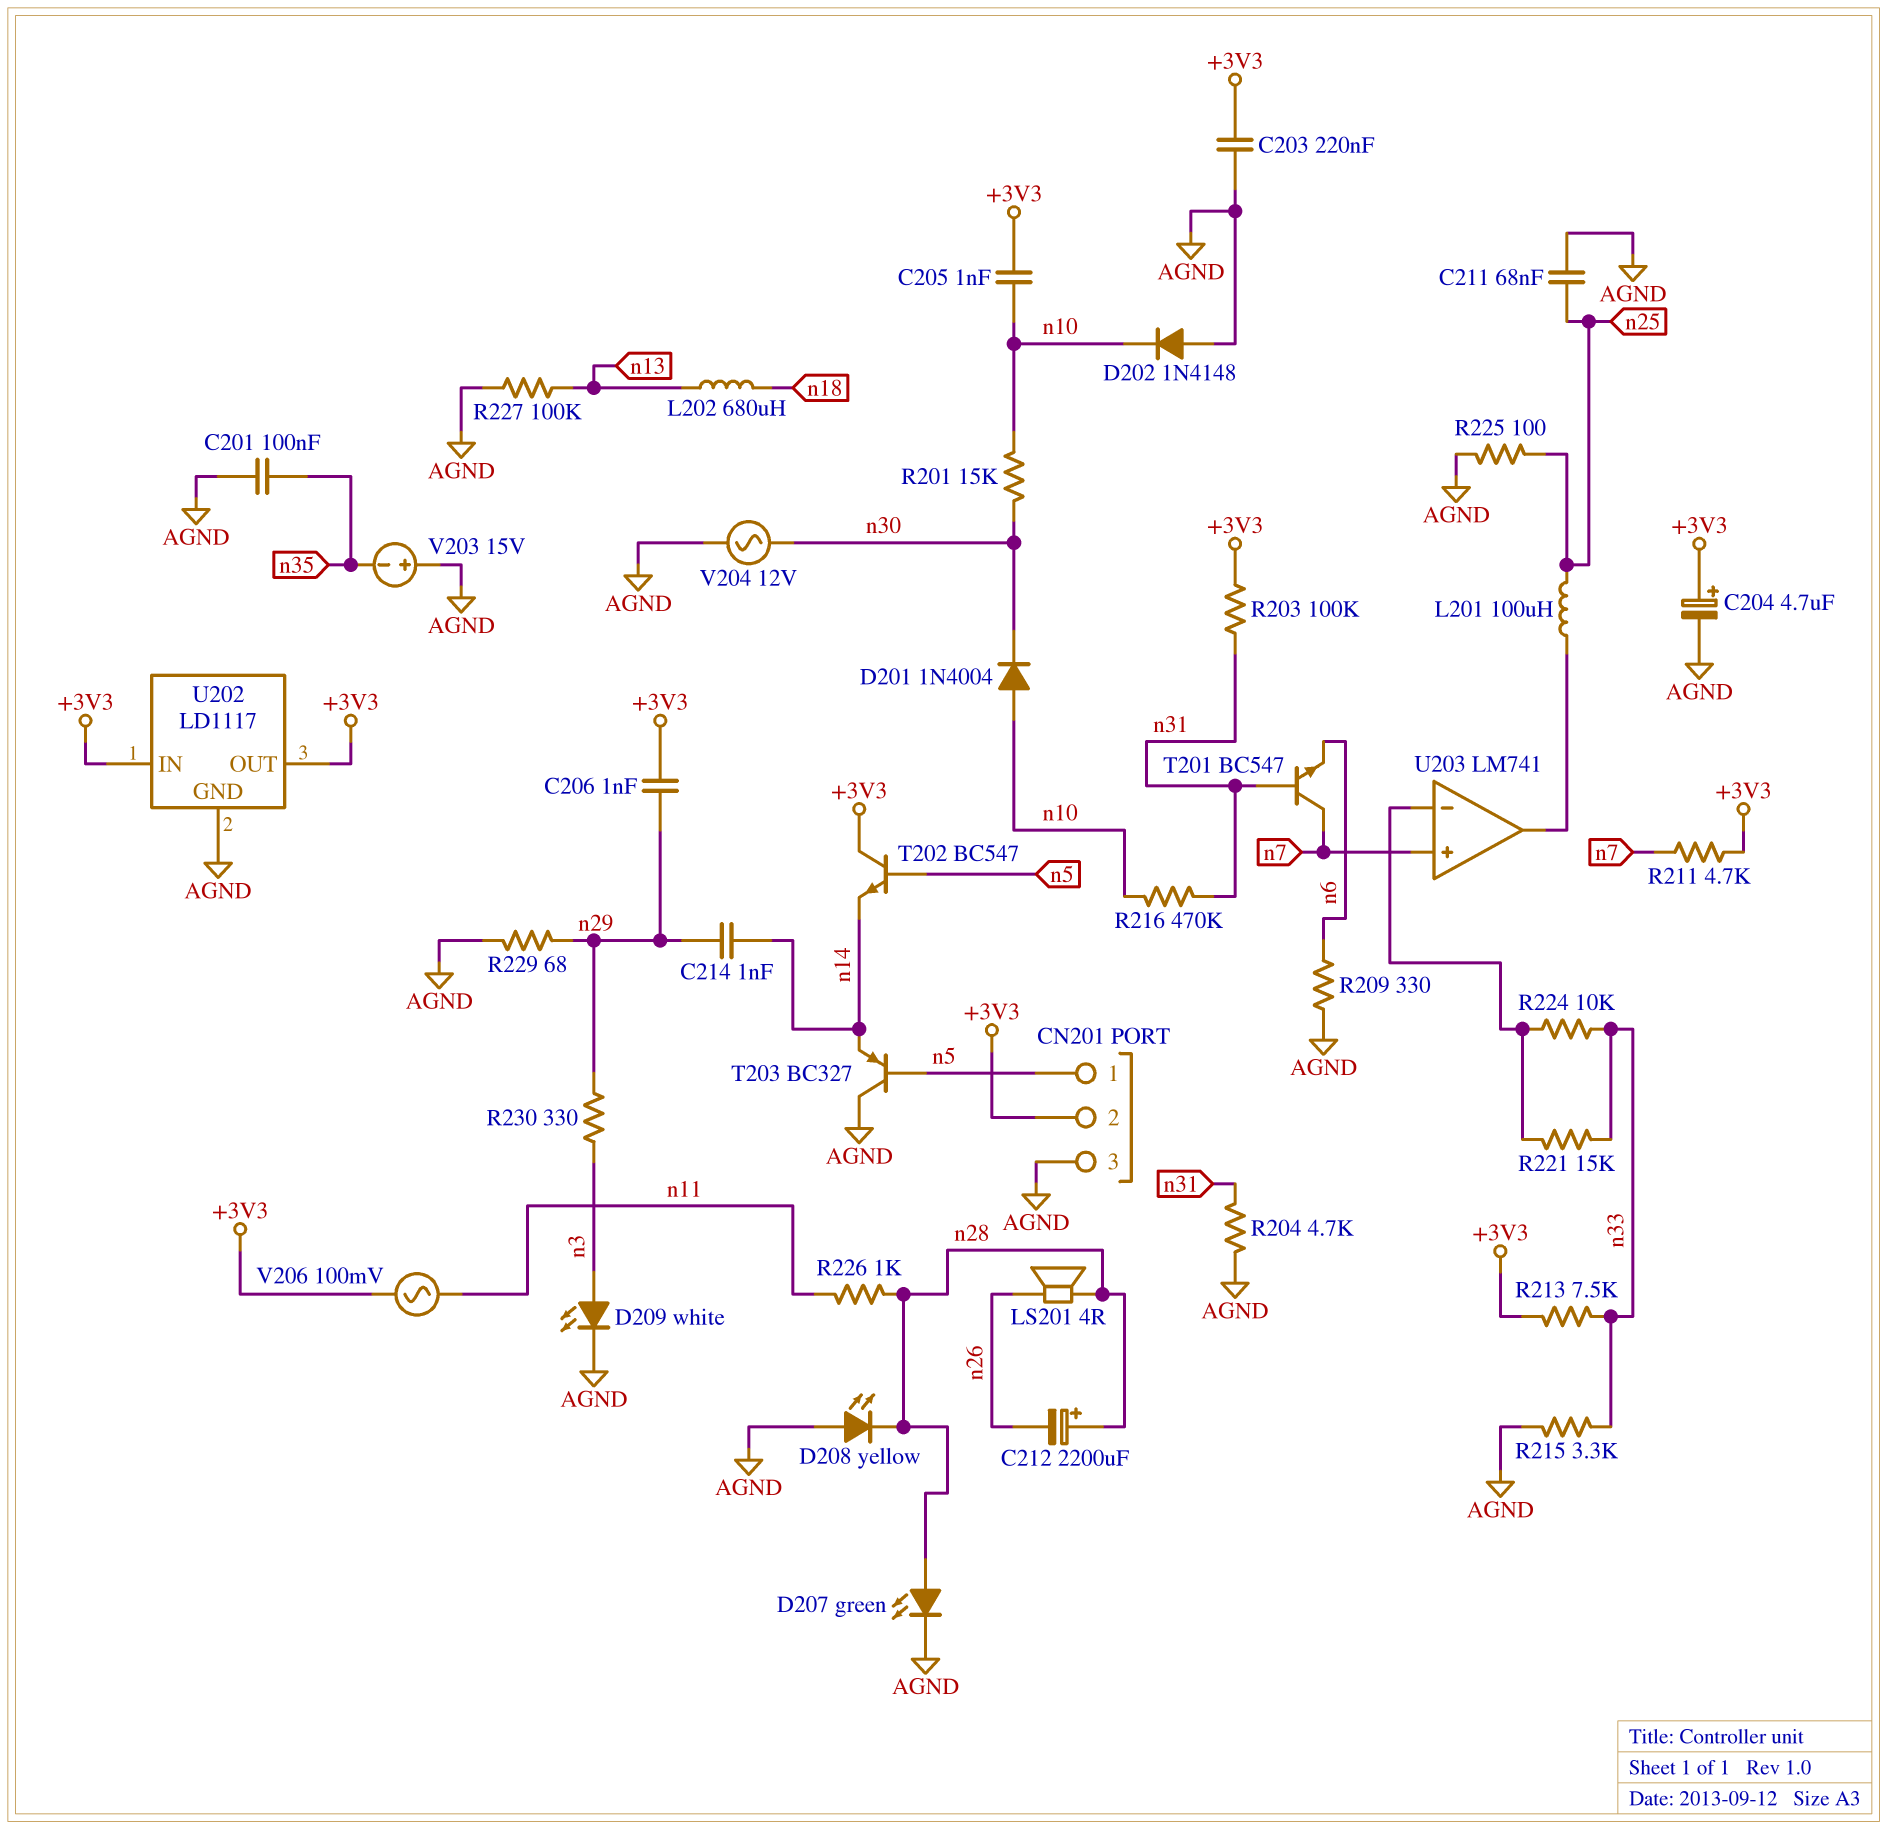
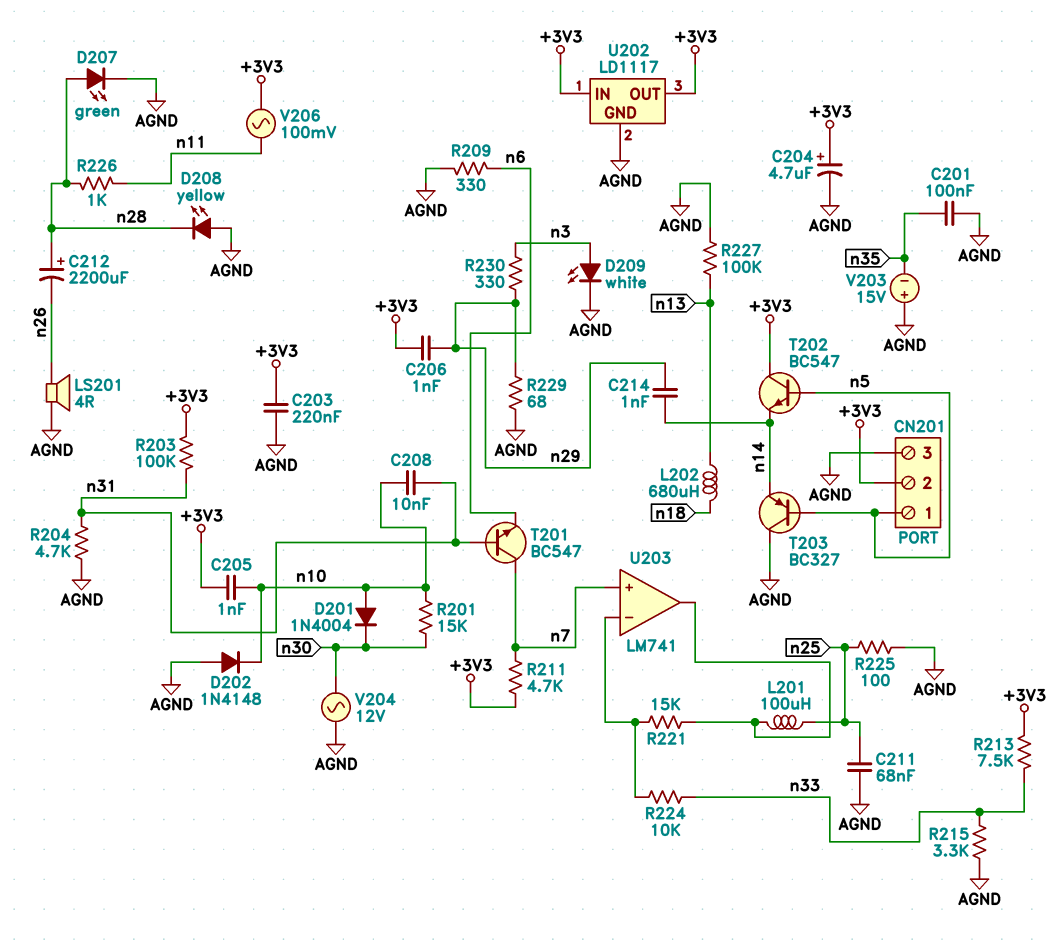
C208: none -> 10nF (n10, n31)
LS201: speaker 4R (n26, n28) -> speaker 4R (AGND, n26)
R216: 470k (n10, n31) -> none
R221: 15k (U203/in-, n33) -> 15k (U203/in-, U203/out)

